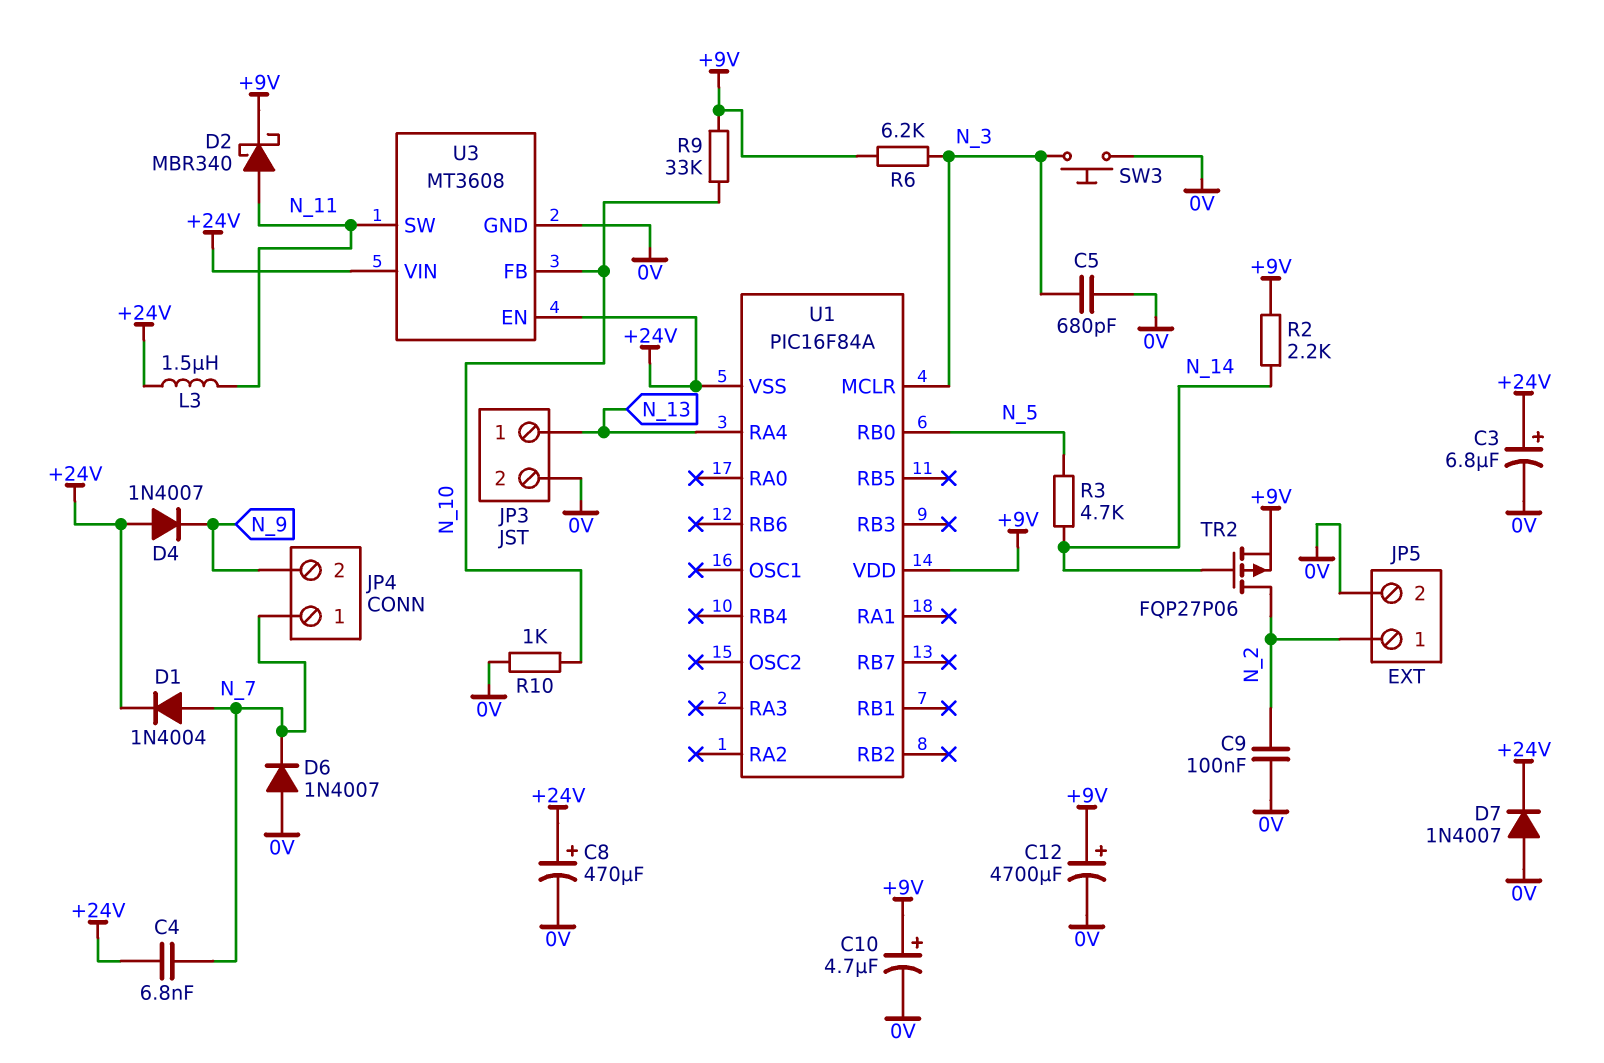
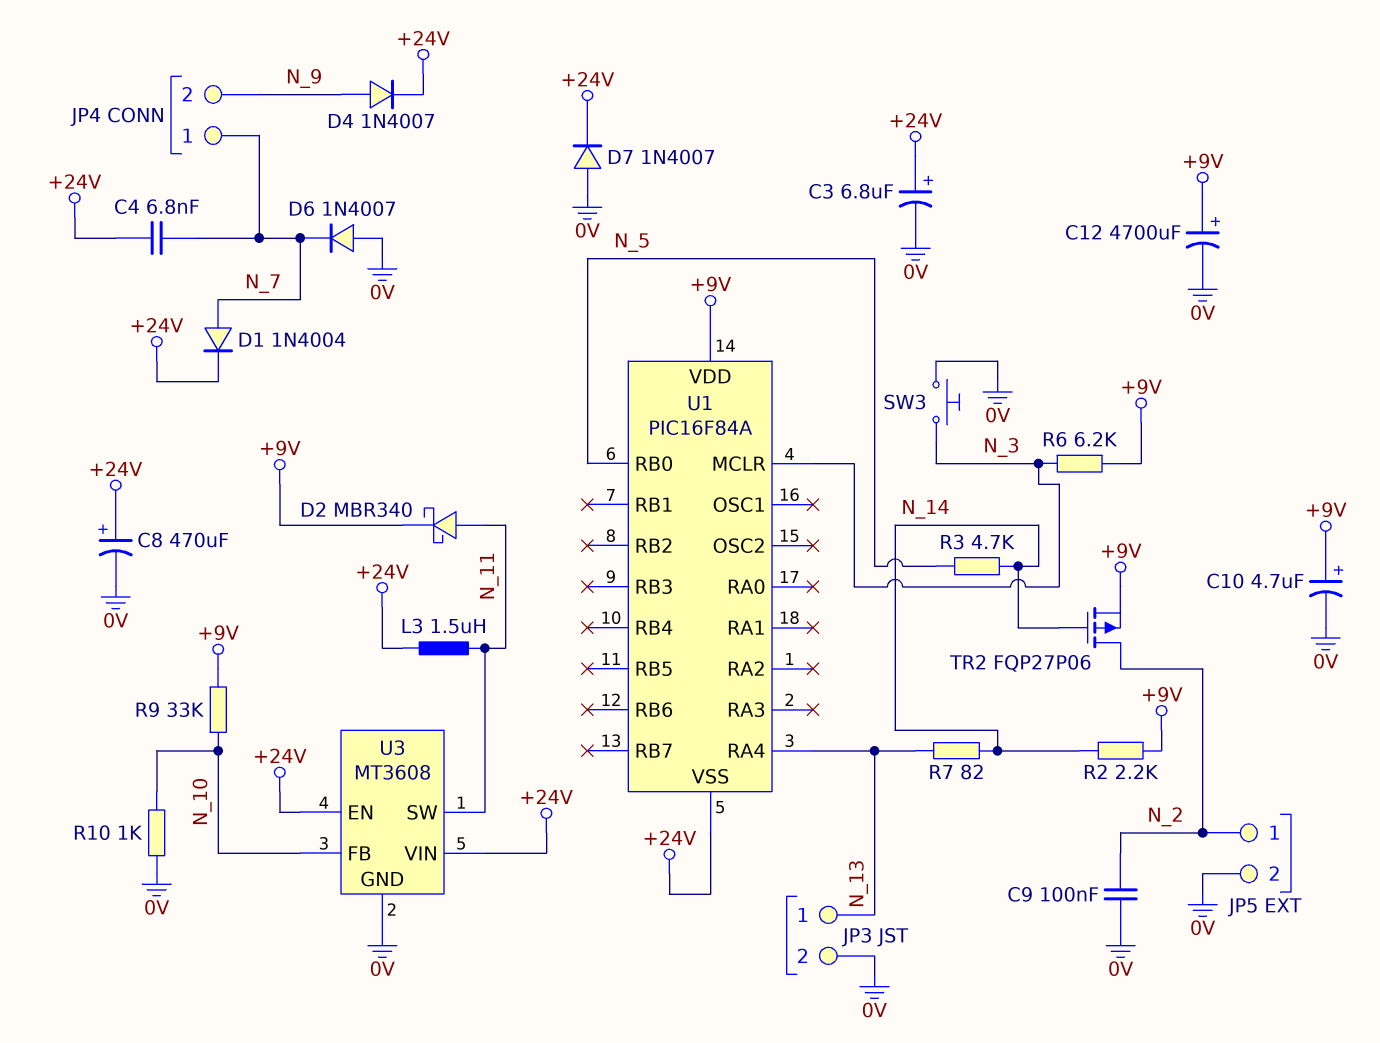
C5: 680pF (0V, N_3) -> none
D4: diode 1N4007 (A +24V, K N_9) -> diode 1N4007 (A N_9, K +24V)
R7: none -> 82 (N_13, N_14)

